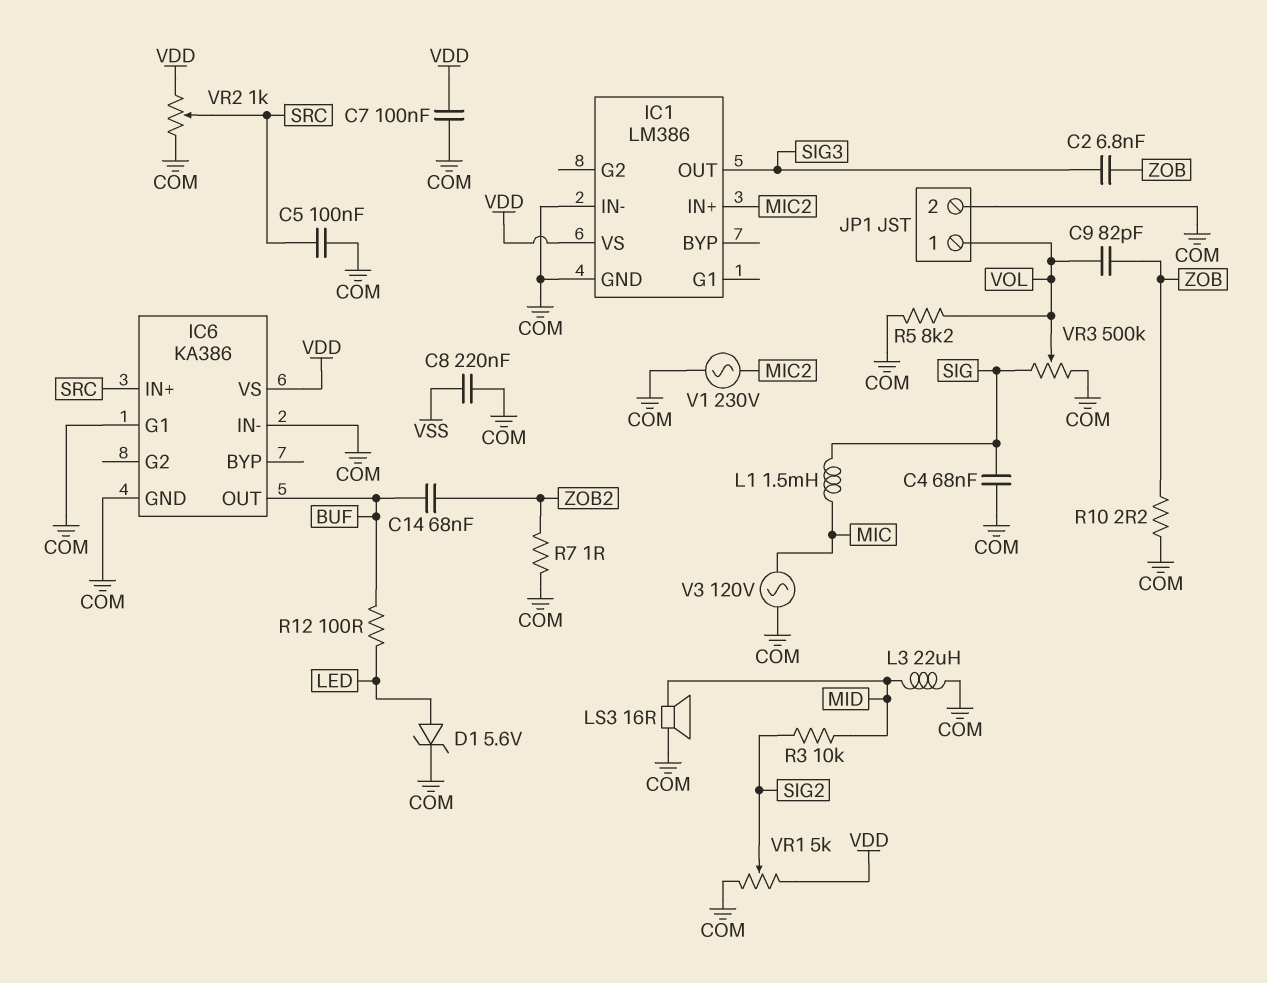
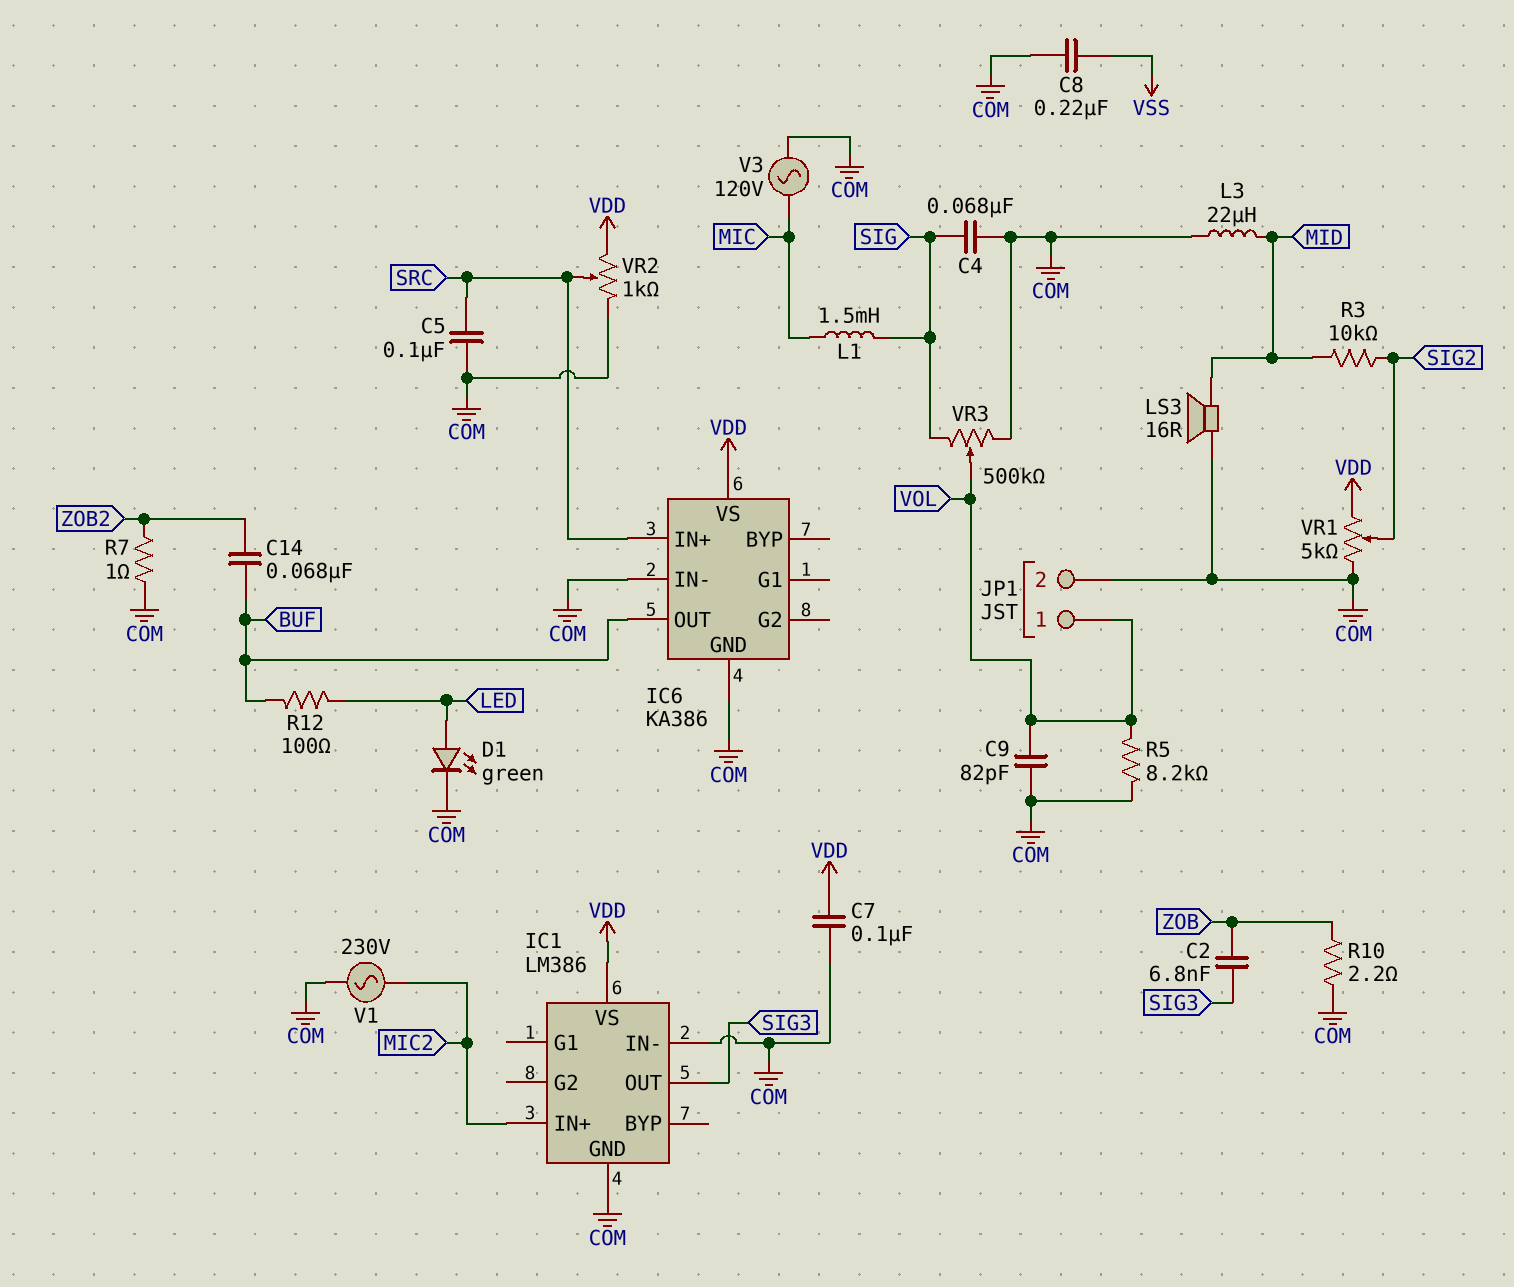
C9: 82pF (VOL, ZOB) -> 82pF (COM, VOL)
D1: zener 5.6V (A LED, K COM) -> LED green (A LED, K COM)
IC6 pin G1: COM -> none

